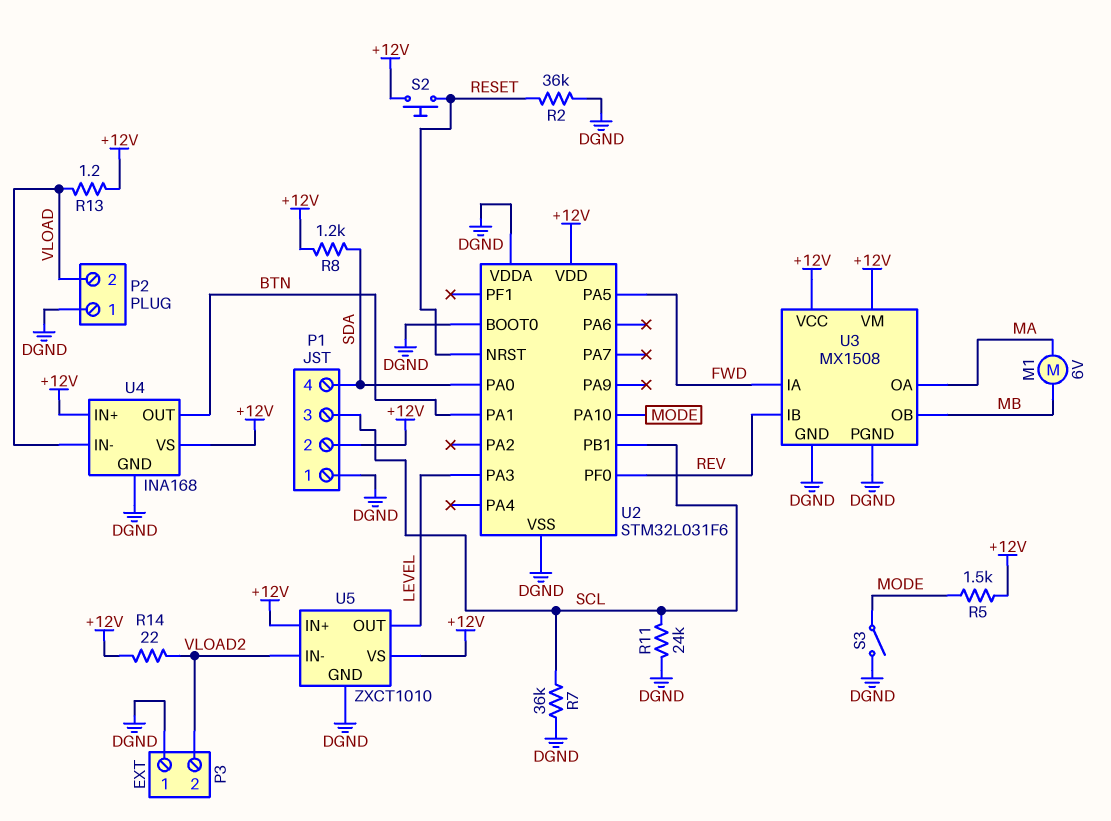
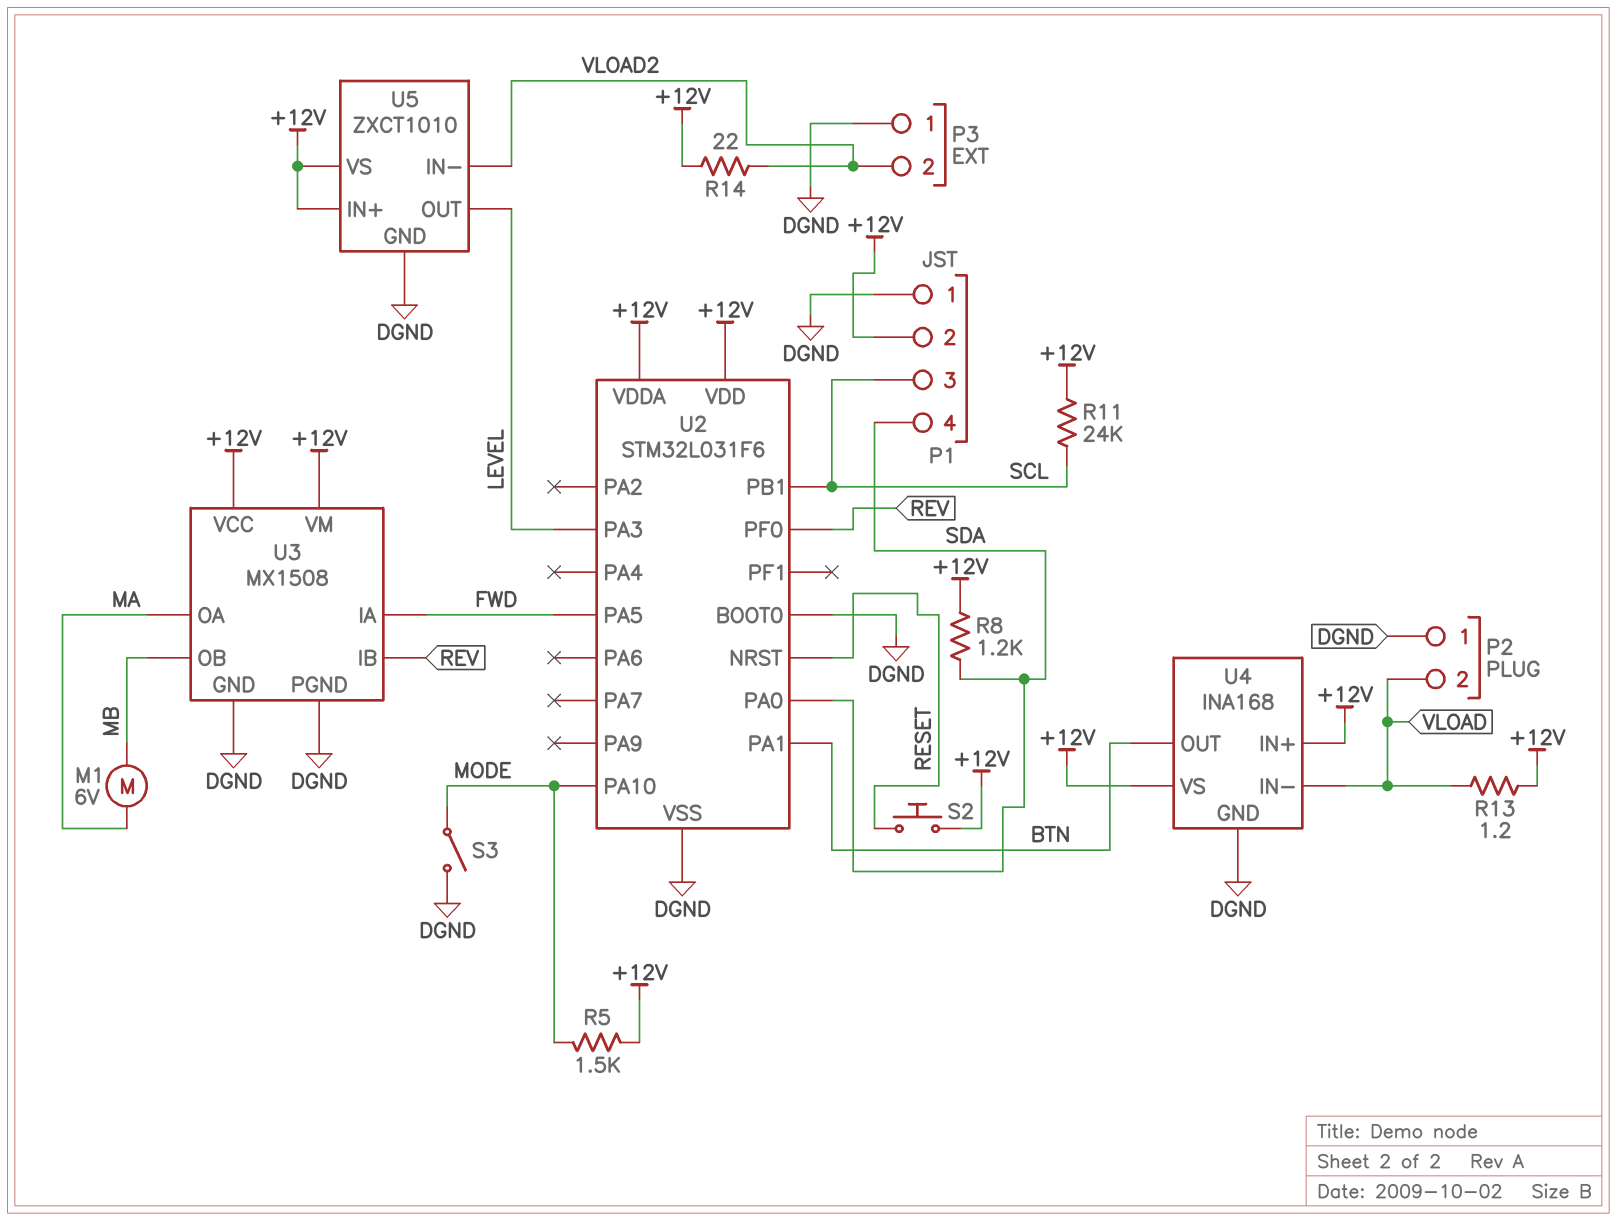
R2: 36k (DGND, RESET) -> none
R7: 36k (DGND, SCL) -> none
R11: 24k (DGND, SCL) -> 24k (+12V, SCL)
U2 pin VDDA: DGND -> +12V

